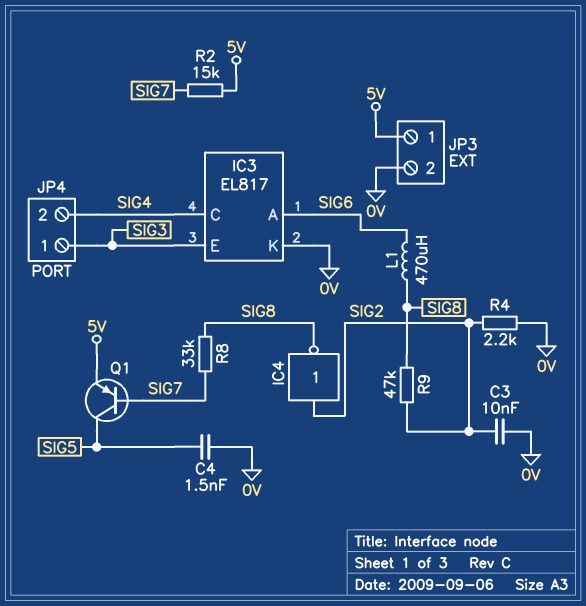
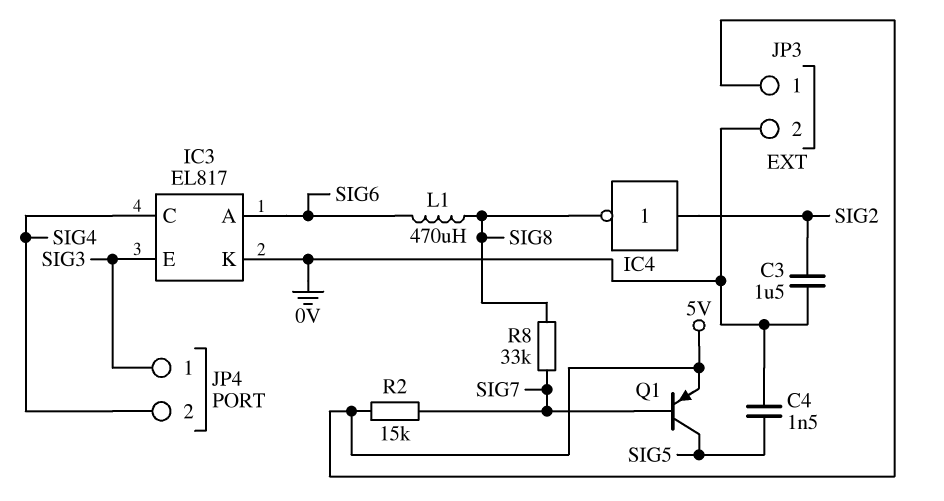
C3: 10nF (0V, SIG2) -> 1.5uF (0V, SIG2)
R4: 2.2k (0V, SIG2) -> none
R9: 47k (SIG2, SIG8) -> none

